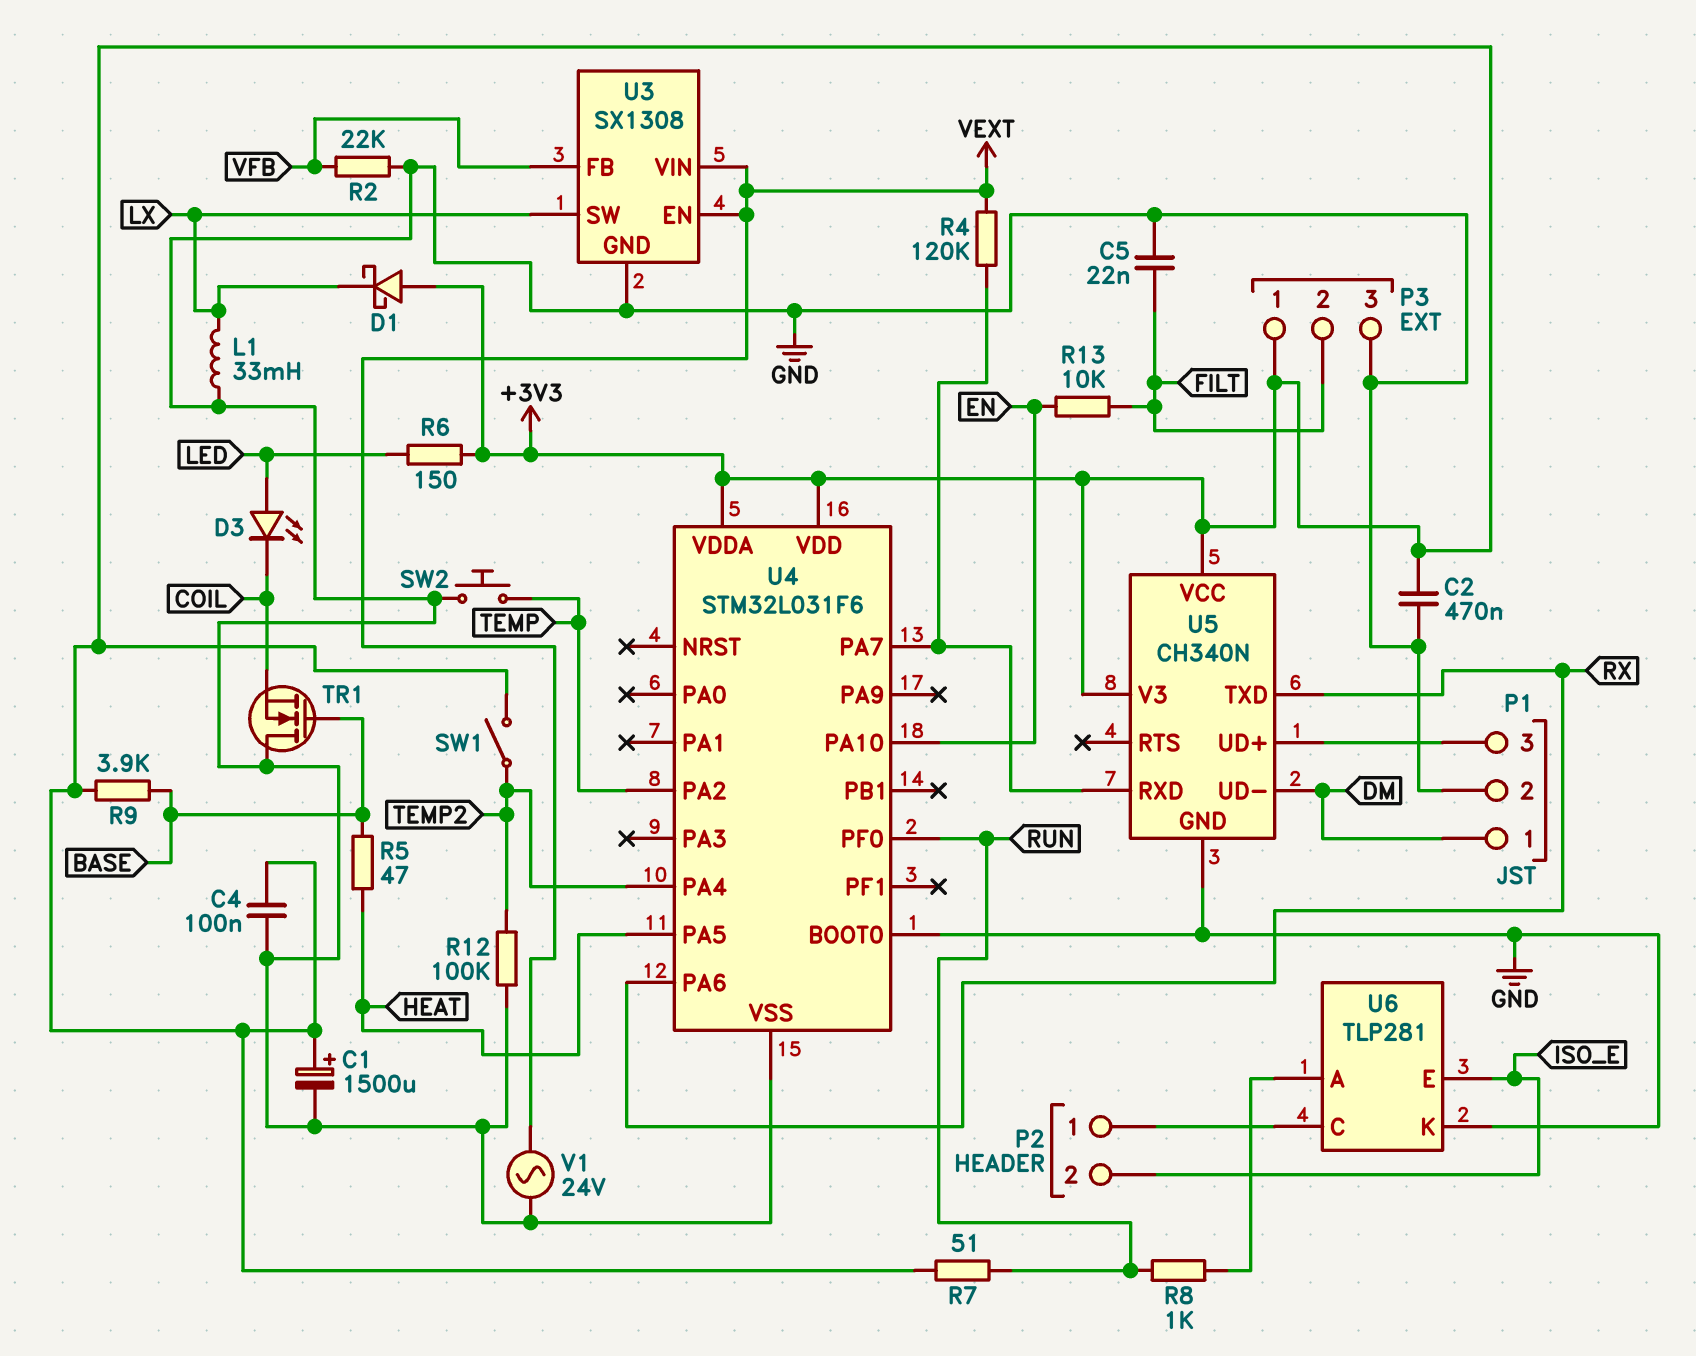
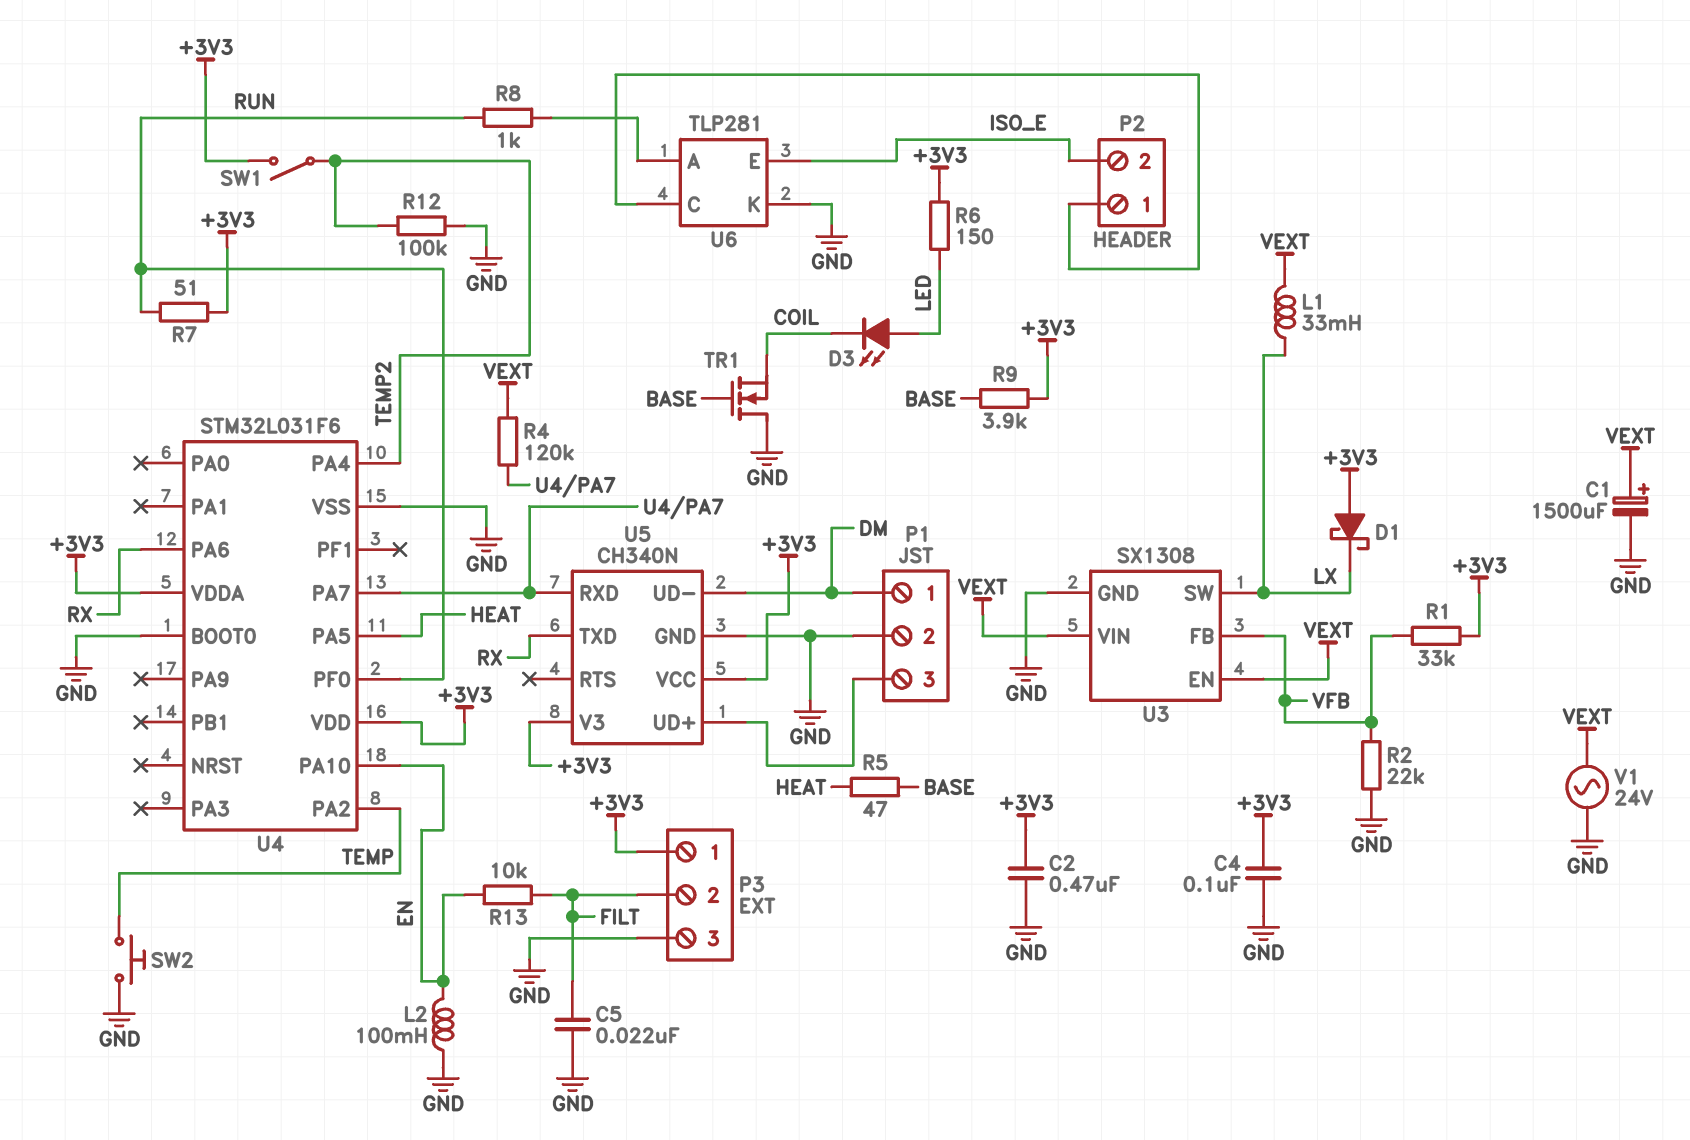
C1: 1500uF (plus +3V3, minus GND) -> 1500uF (plus VEXT, minus GND)
L1: 33mH (GND, LX) -> 33mH (LX, VEXT)
L2: none -> 100mH (EN, GND)
R1: none -> 33k (+3V3, VFB)

